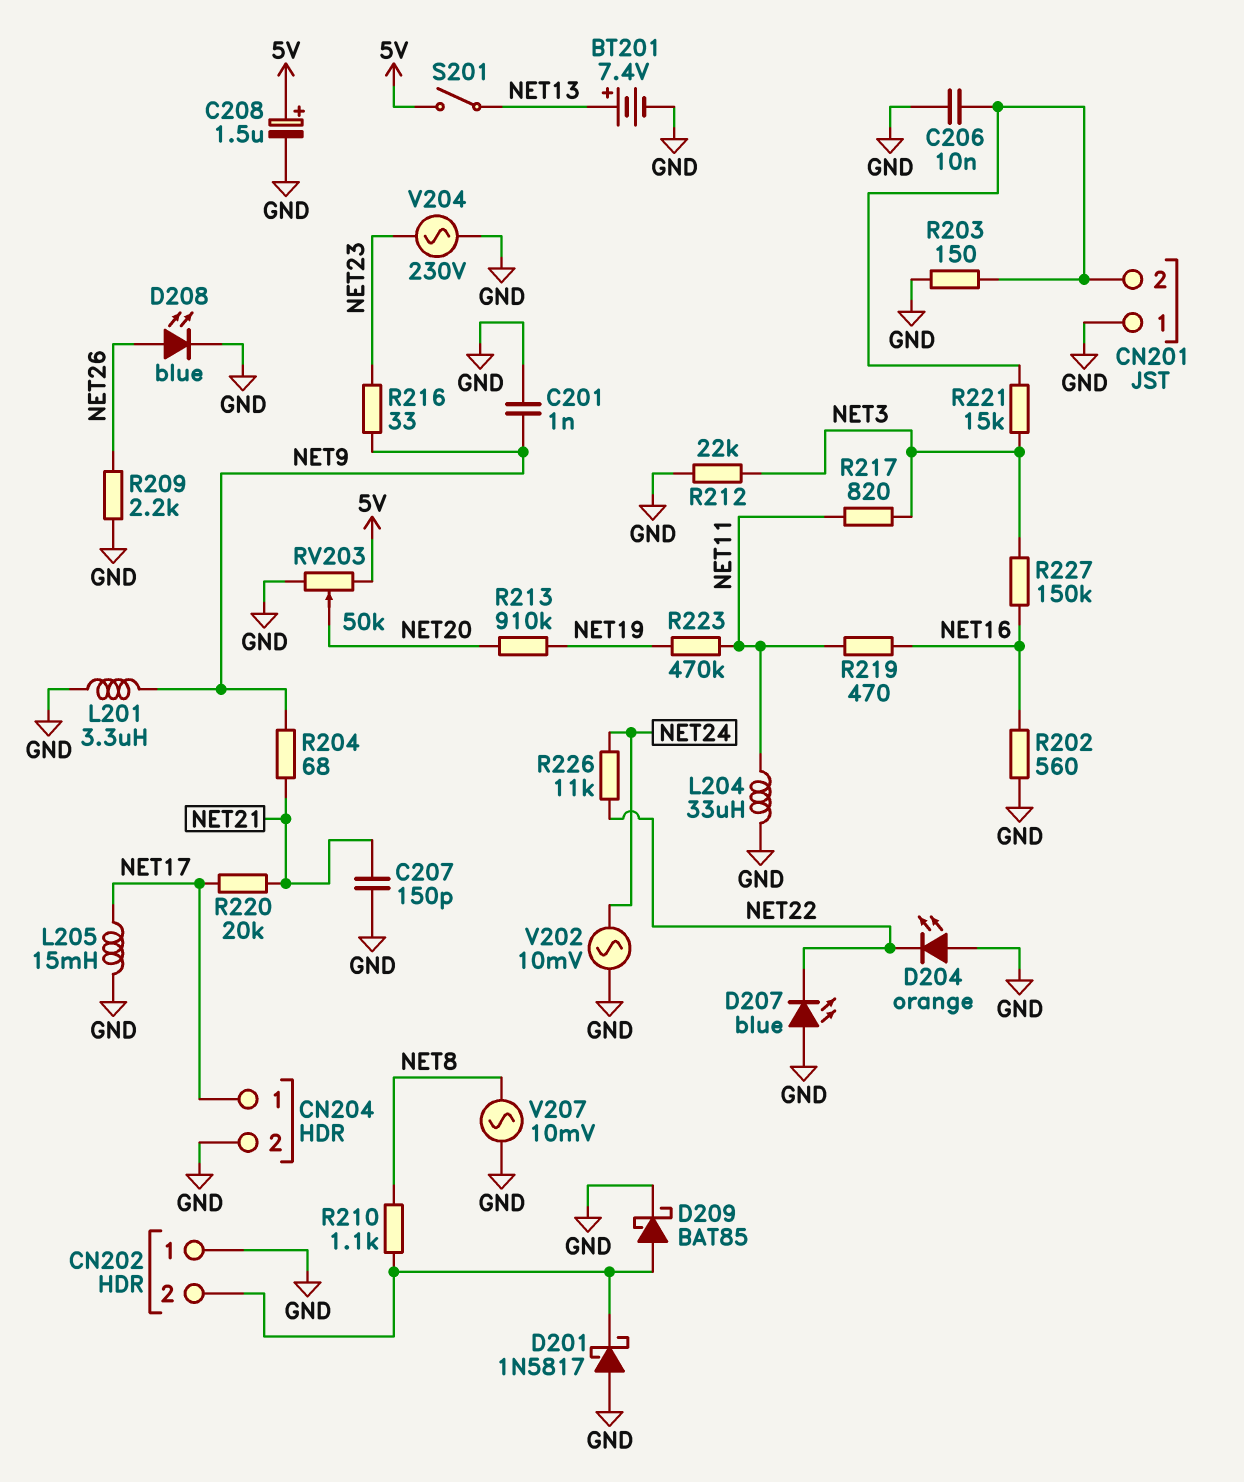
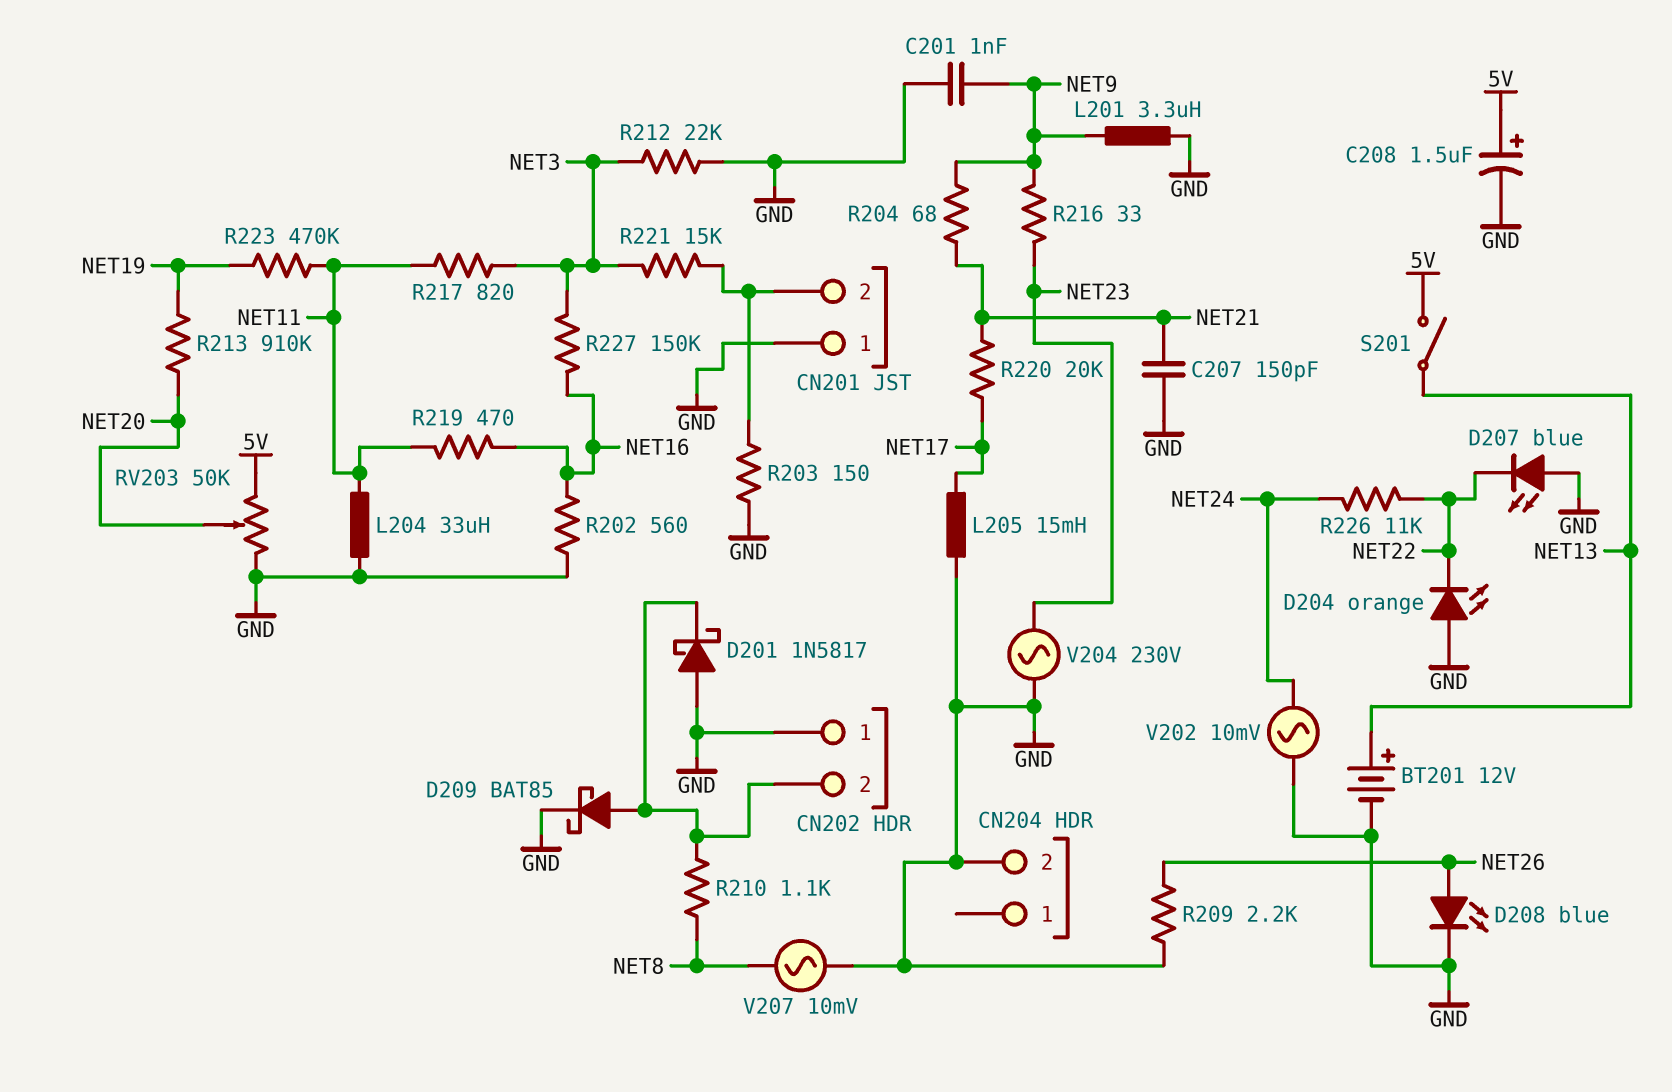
BT201: 7.4V (plus NET13, minus GND) -> 12V (plus NET13, minus GND)
C206: 10nF (CN201/2, GND) -> none
CN204 pin 1: NET17 -> none

